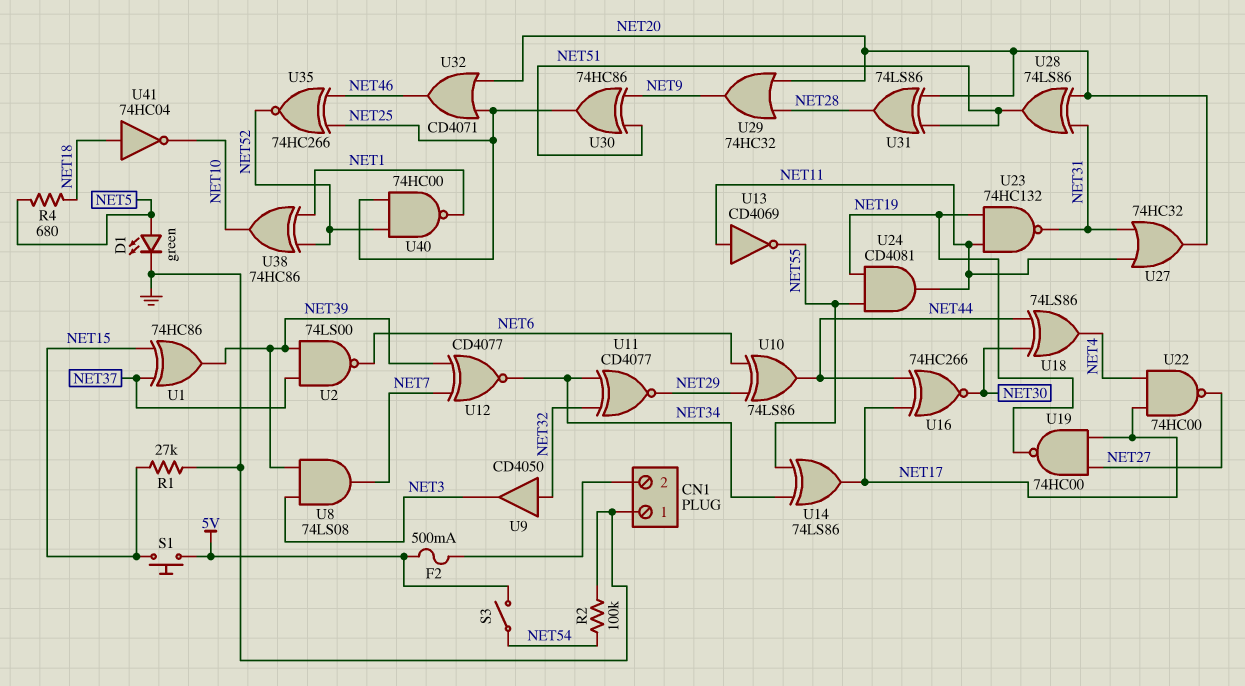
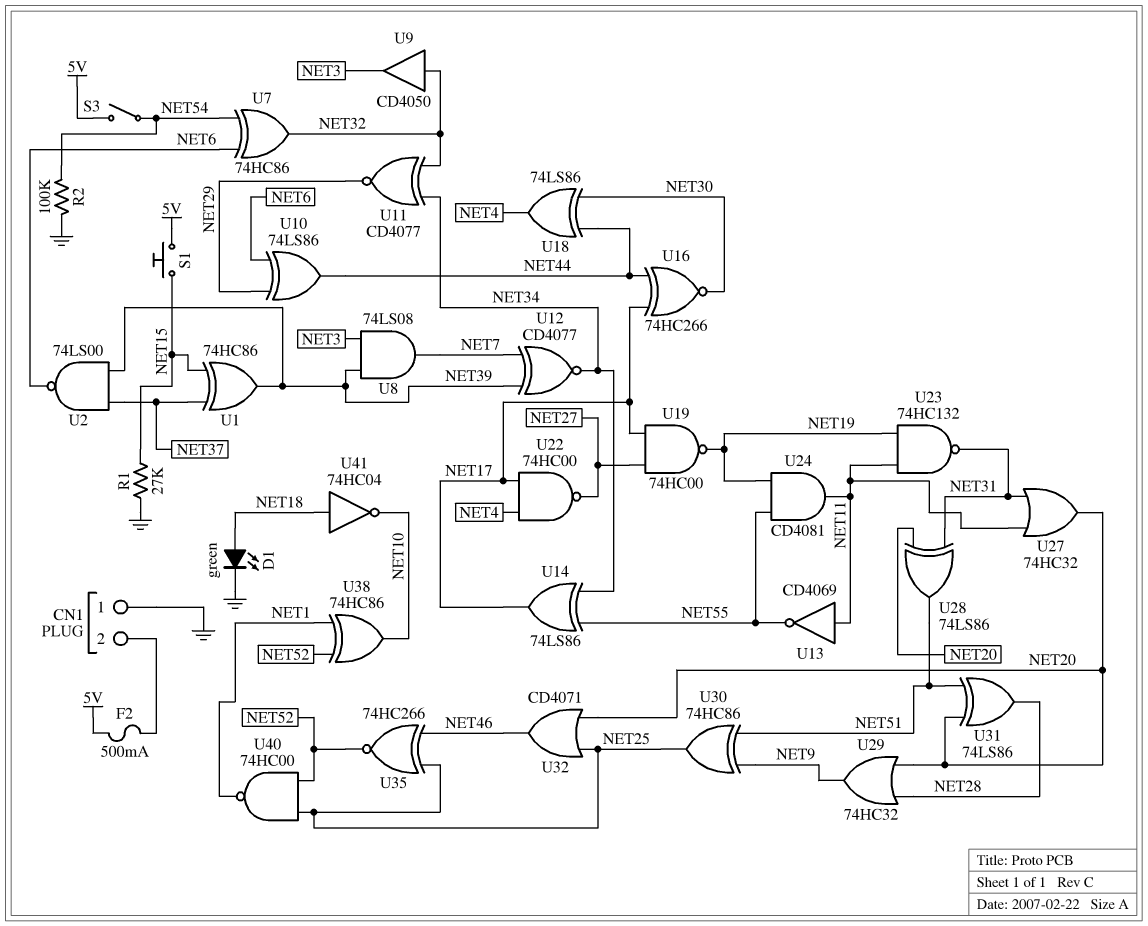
D1: LED green (A NET5, K GND) -> LED green (A NET18, K GND)
R4: 680 (NET5, NET18) -> none
U7: none -> XOR 74HC86 (in NET6, in NET54, out NET32)

